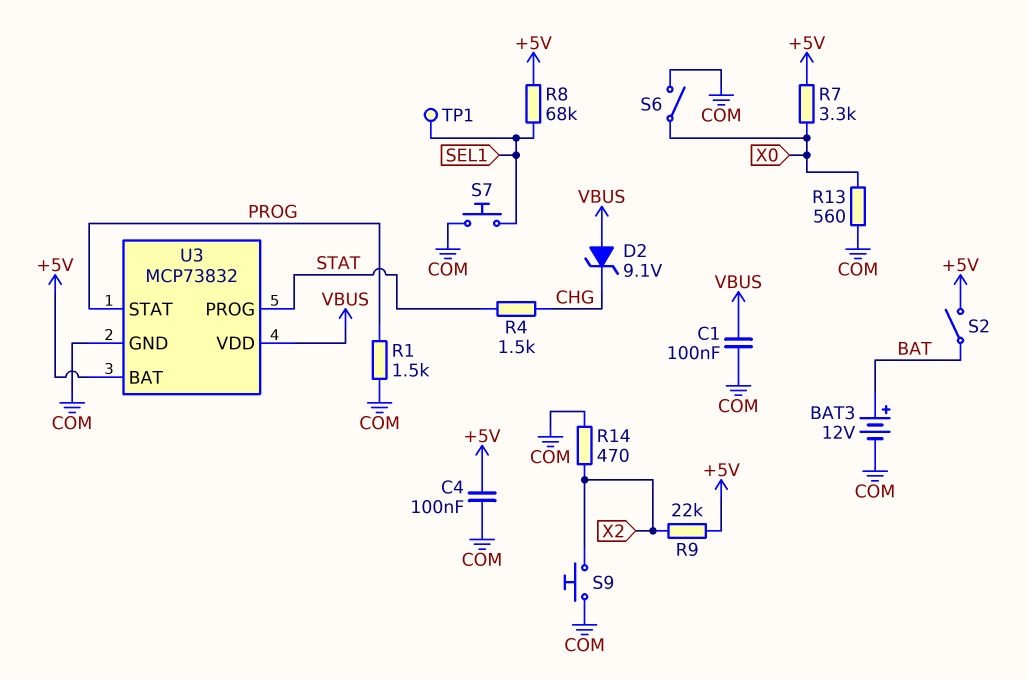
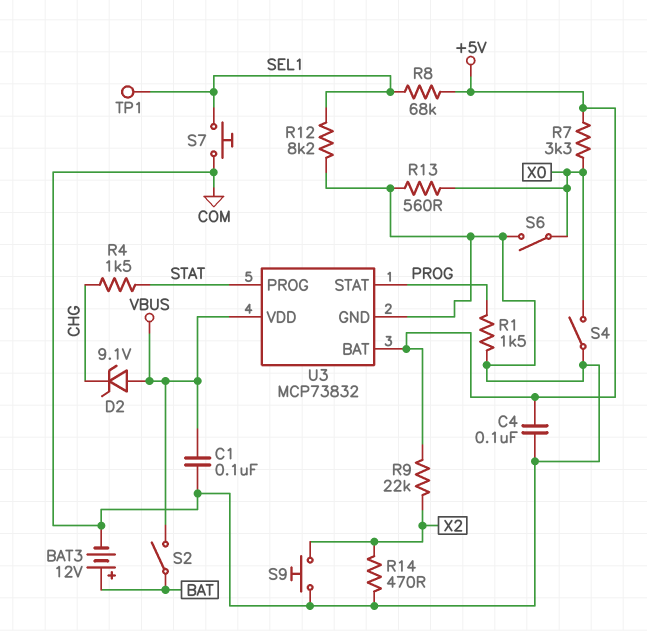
R12: none -> 8.2k (COM, SEL1)
S2: switch (+5V, BAT) -> switch (BAT, VBUS)
S4: none -> switch (COM, X0)

